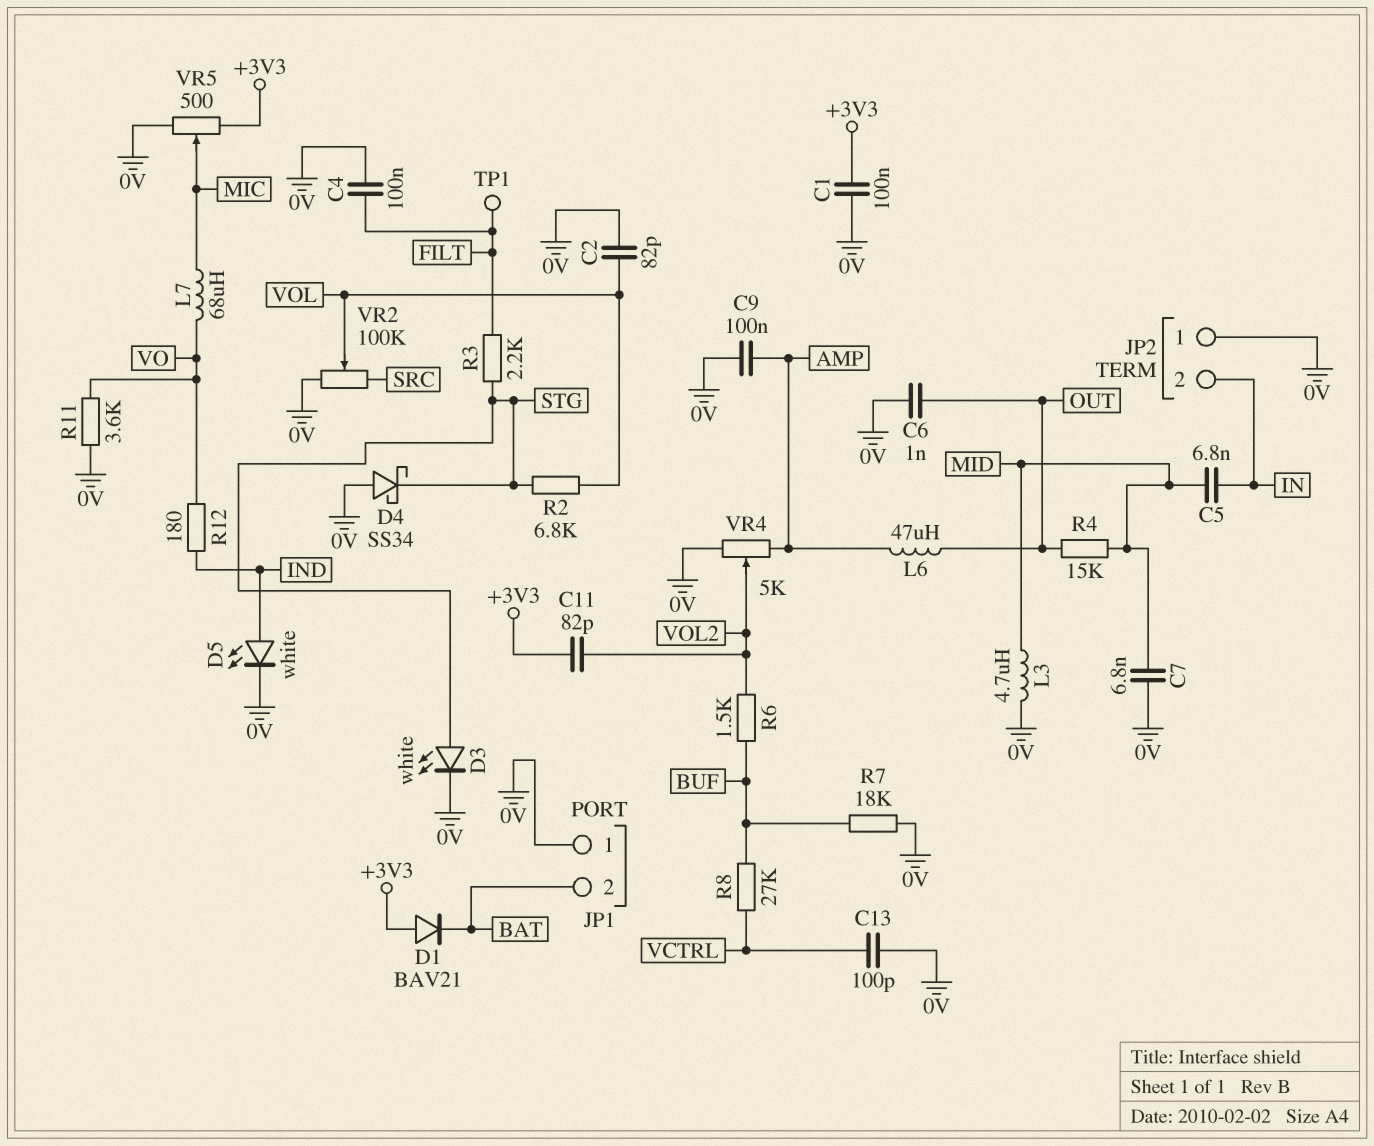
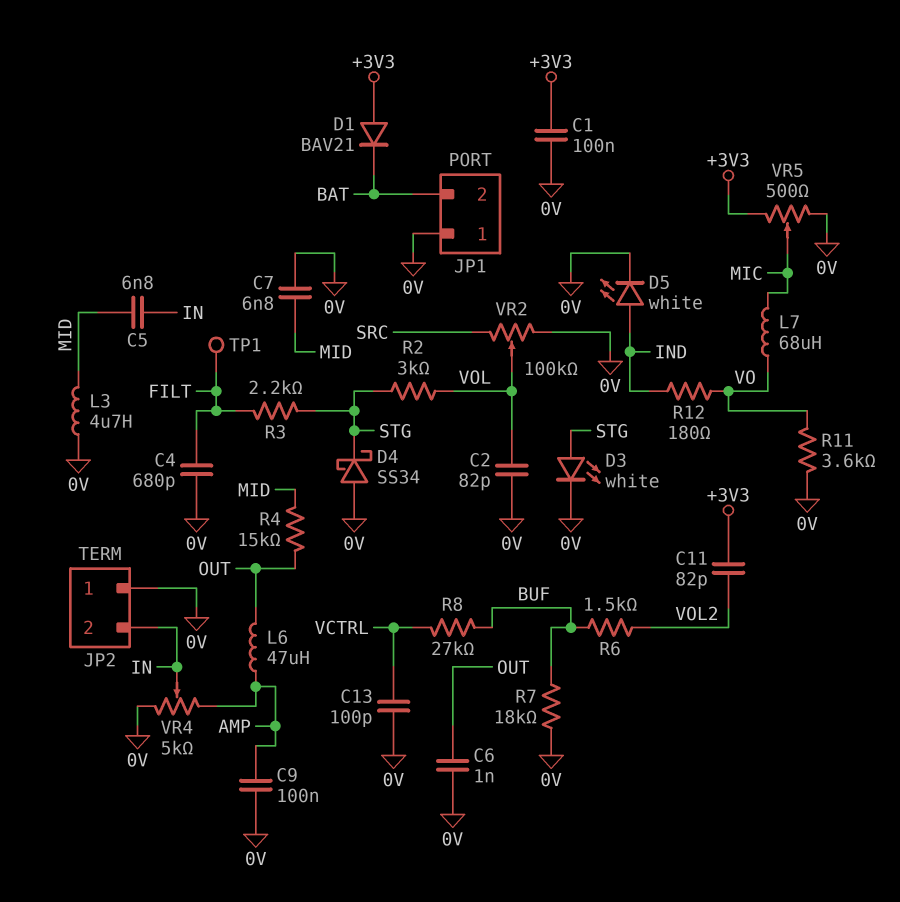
C4: 100nF (0V, FILT) -> 680pF (0V, FILT)
R2: 6.8k (STG, VOL) -> 3k (STG, VOL)
VR4: 5k (0V, AMP, wiper VOL2) -> 5k (0V, AMP, wiper IN)

